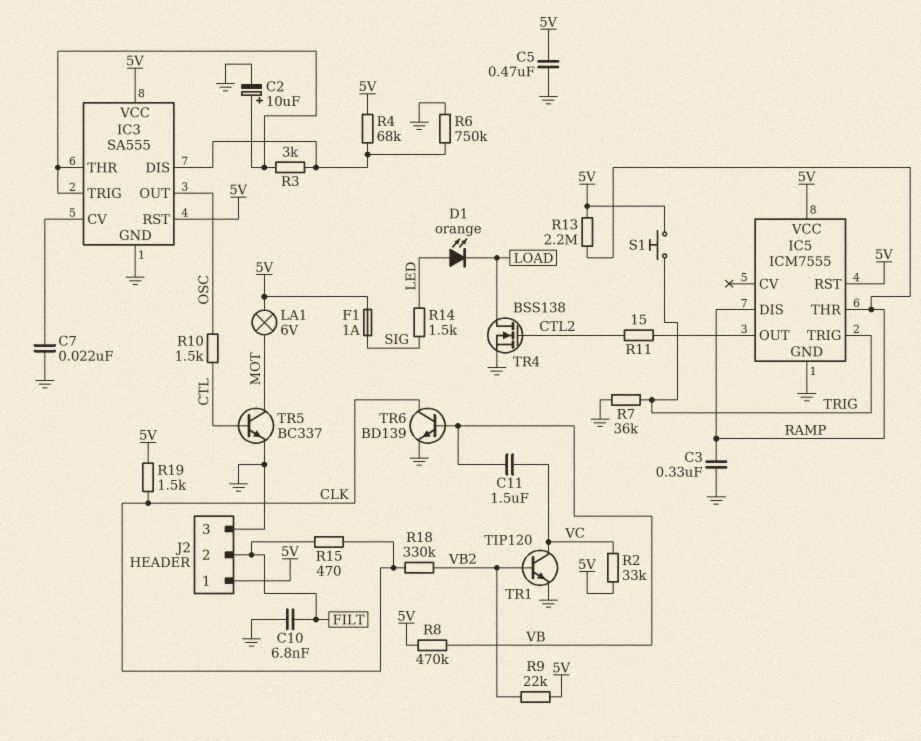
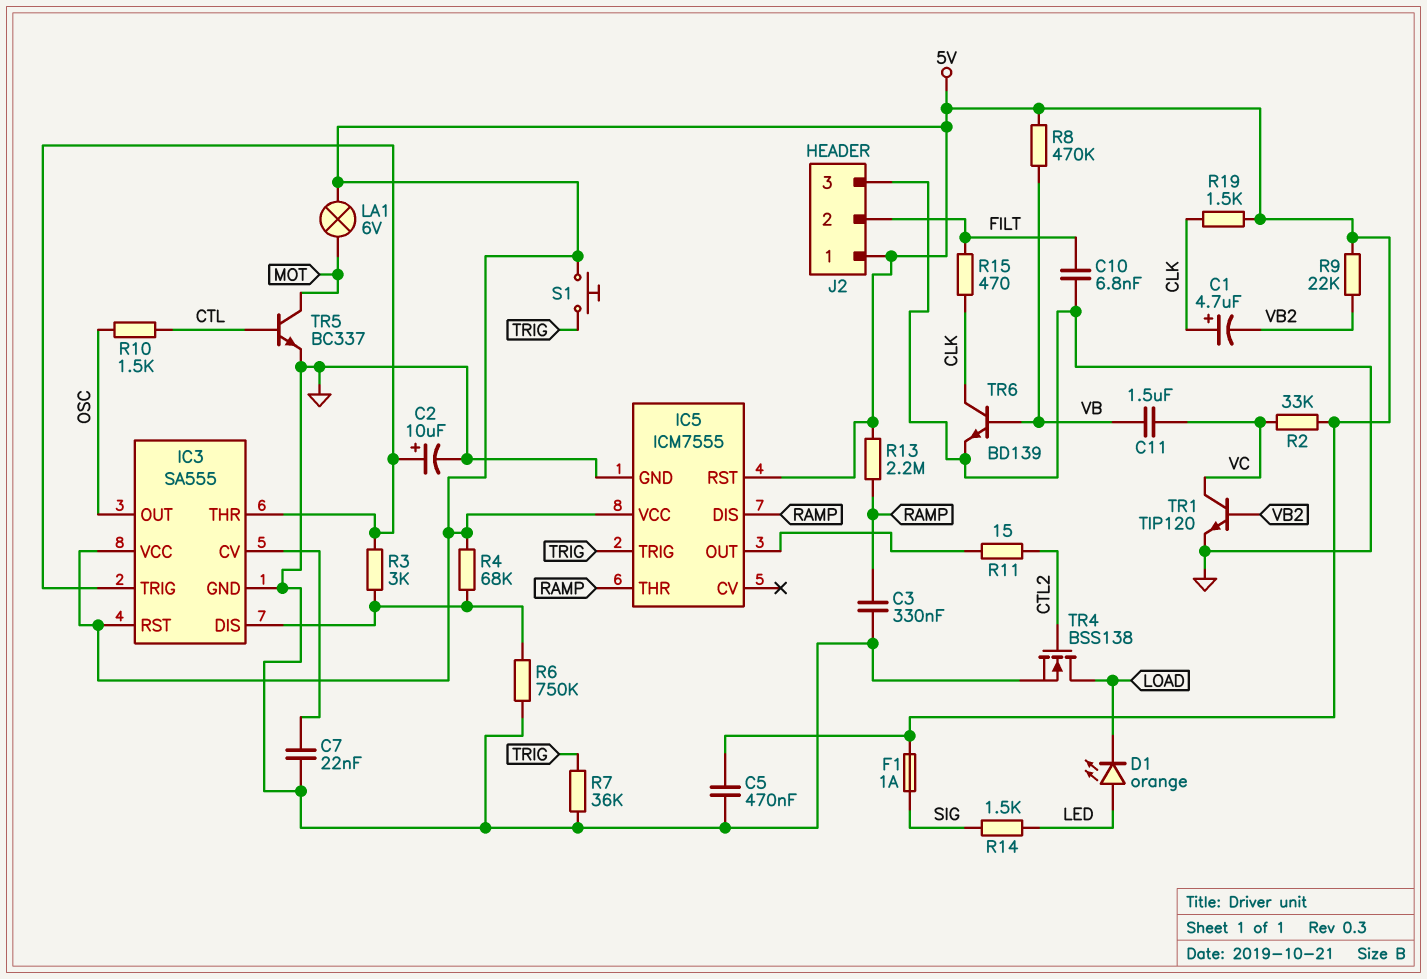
C1: none -> 4.7uF (plus CLK, minus VB2)
R18: 330k (CLK, VB2) -> none

